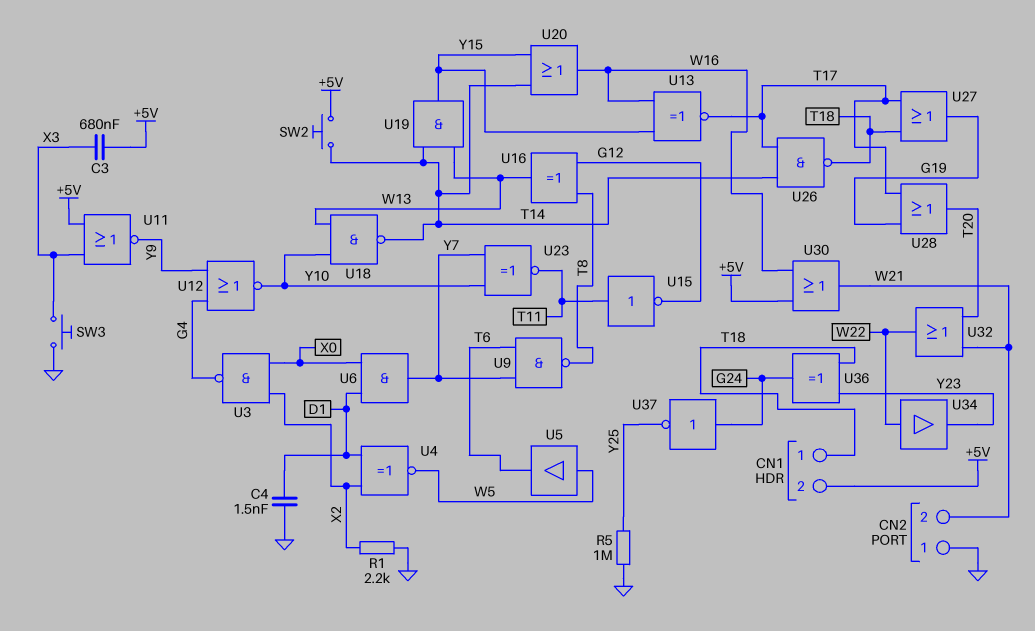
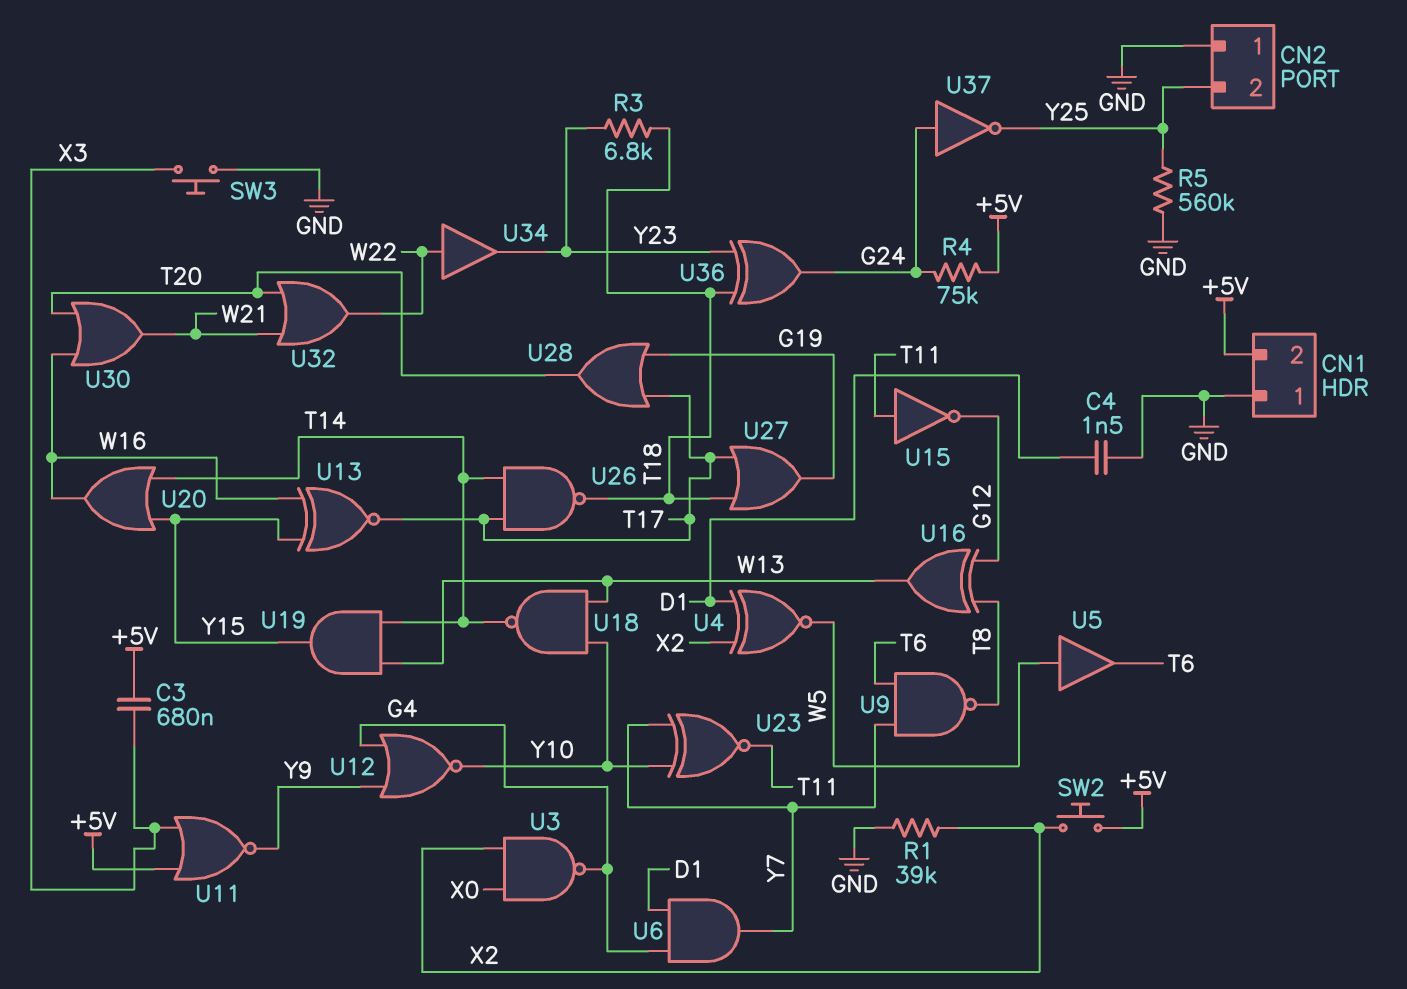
CN1 pin 1: T18 -> GND
CN2 pin 2: W21 -> Y25
R1: 2.2k (GND, X2) -> 39k (GND, X2)
R3: none -> 6.8k (T18, Y23)
R4: none -> 75k (+5V, G24)
R5: 1M (GND, Y25) -> 560k (GND, Y25)
SW2: button (+5V, T14) -> button (+5V, X2)
U6: AND (in D1, in X0, out Y7) -> AND (in D1, in G4, out Y7)
U30: OR (in +5V, in W16, out W21) -> OR (in T20, in W16, out W21)

